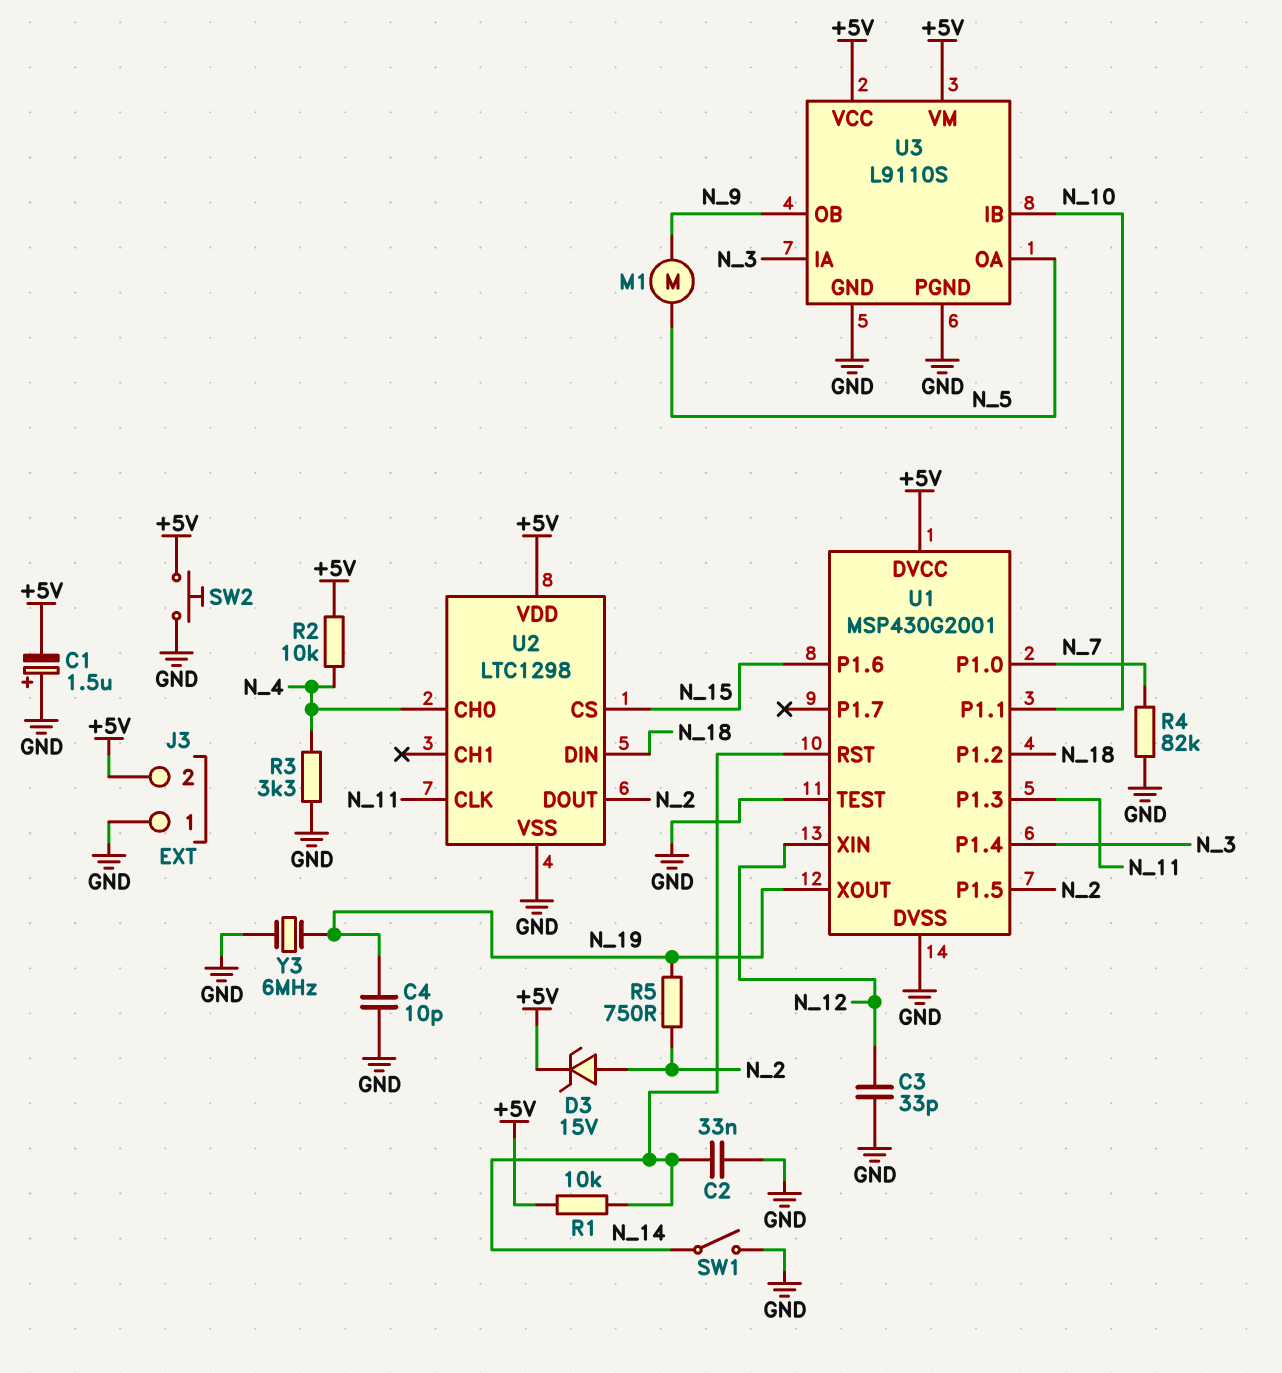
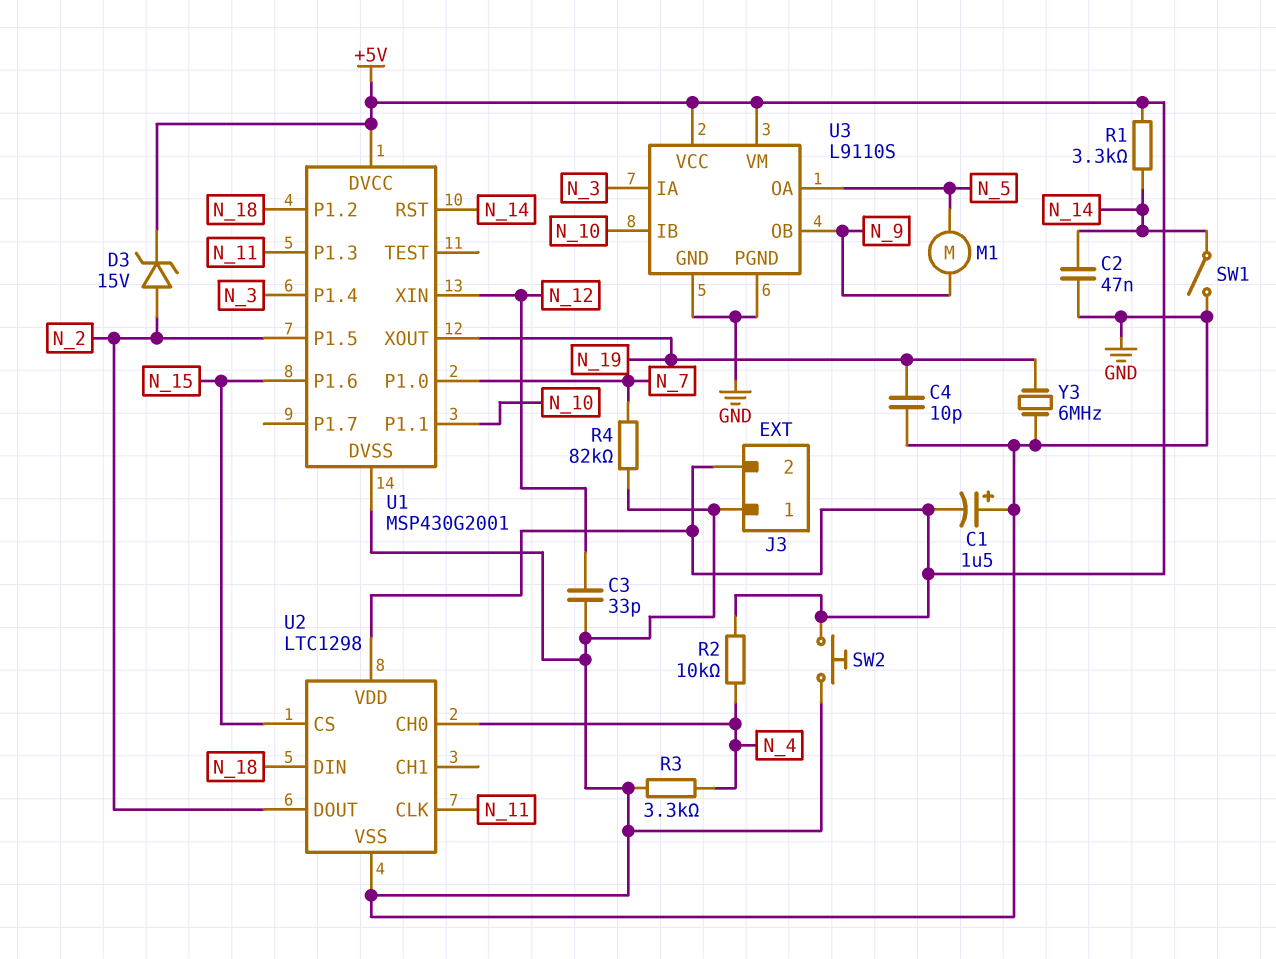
C2: 33nF (GND, N_14) -> 47nF (GND, N_14)
R1: 10k (+5V, N_14) -> 3.3k (+5V, N_14)
R5: 750 (N_2, N_19) -> none
U1 pin TEST: GND -> none

